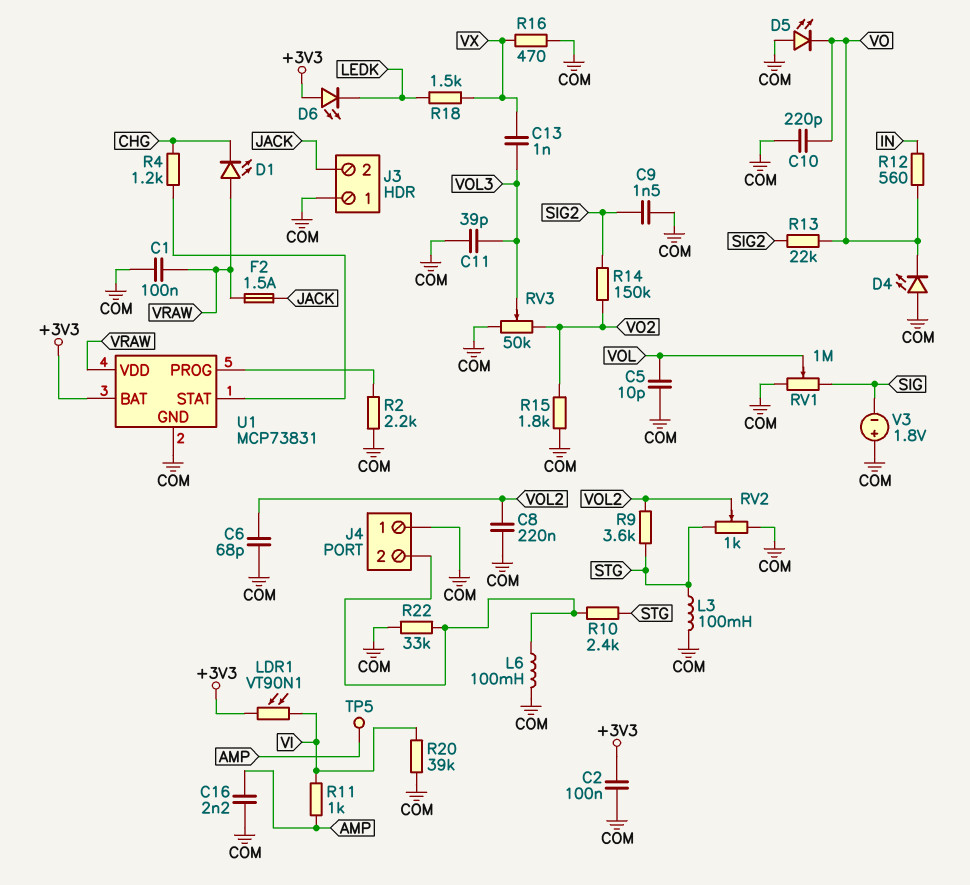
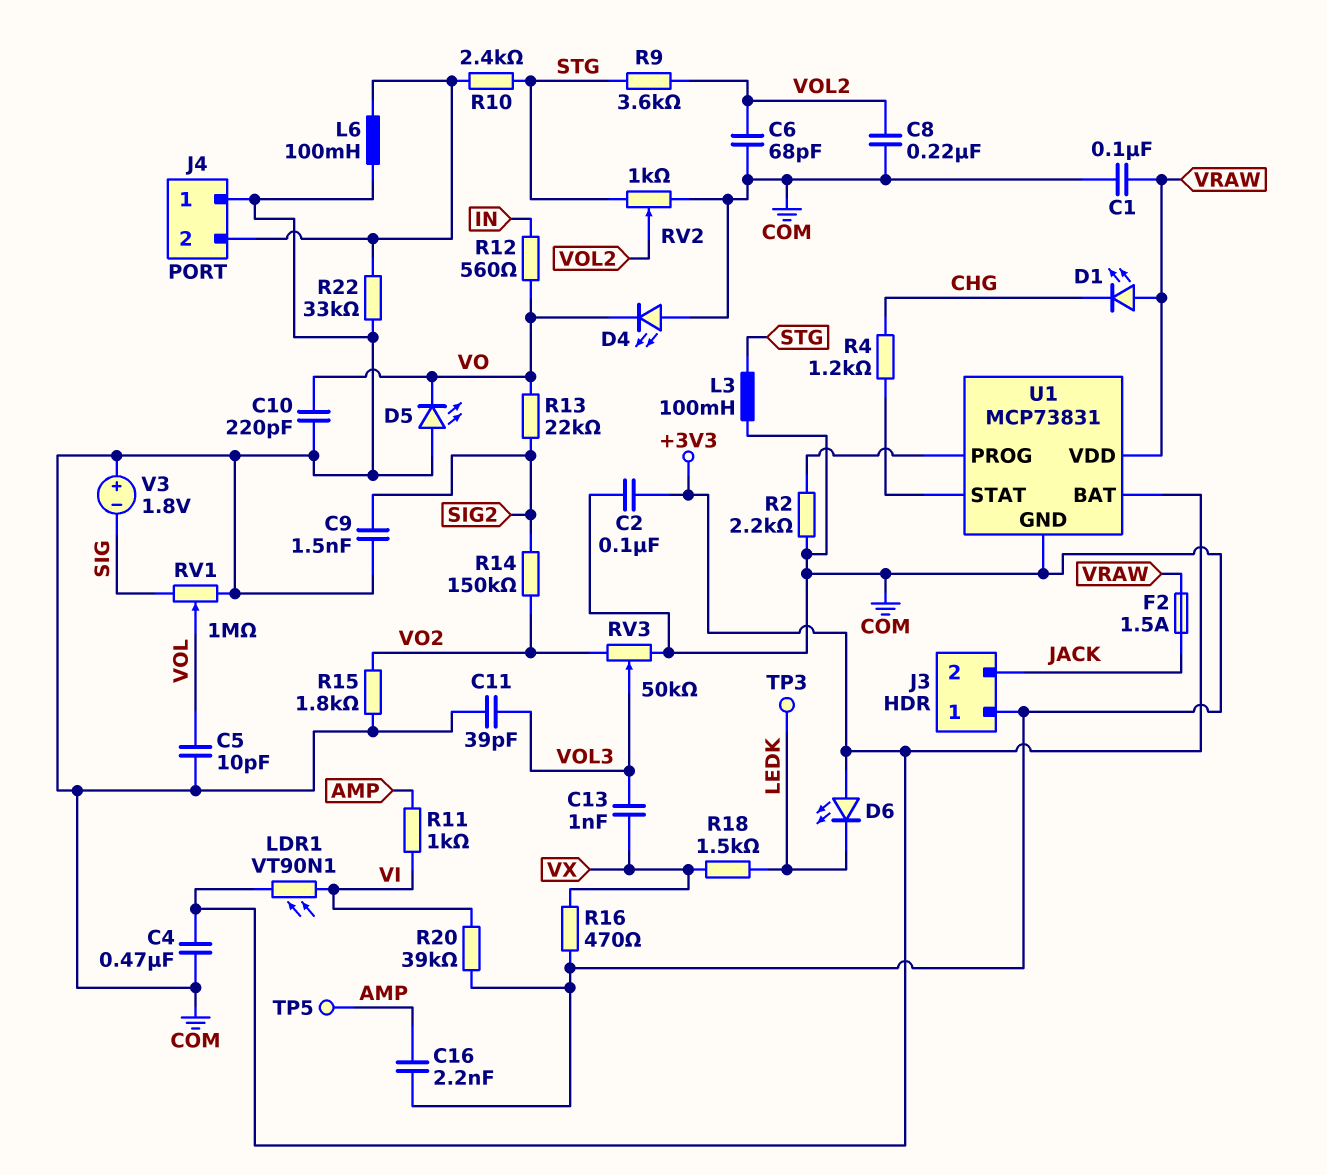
C4: none -> 470nF (+3V3, COM)
TP3: none -> test point (LEDK)

